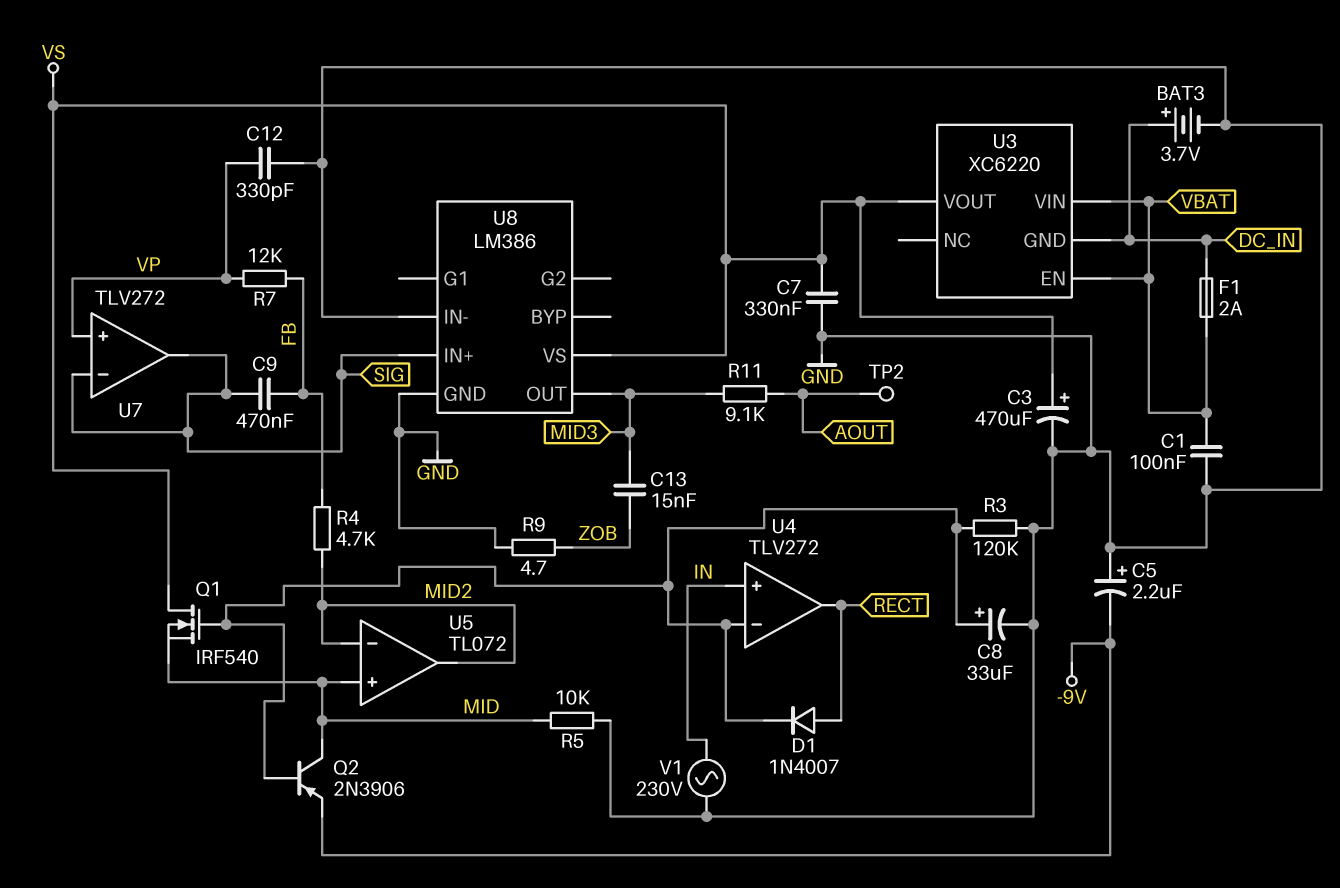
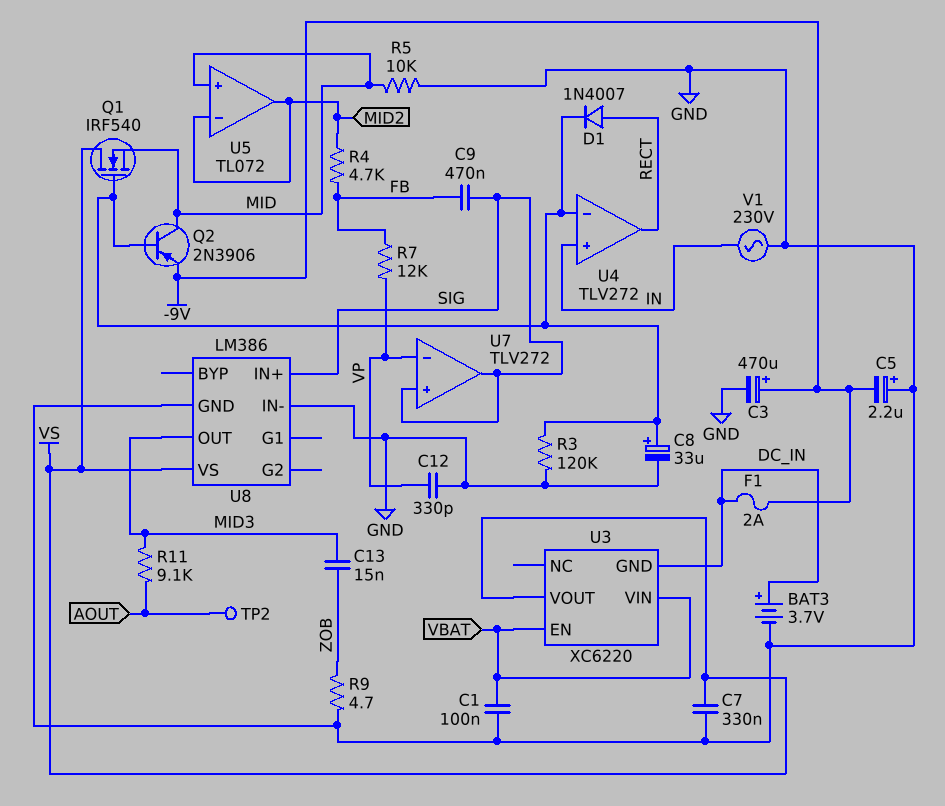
C3: 470uF (plus VS, minus GND) -> 470uF (plus -9V, minus GND)
F1: 2A (DC_IN, VBAT) -> 2A (-9V, DC_IN)
U7 pin in+: VP -> SIG
U7 pin in-: SIG -> VP

